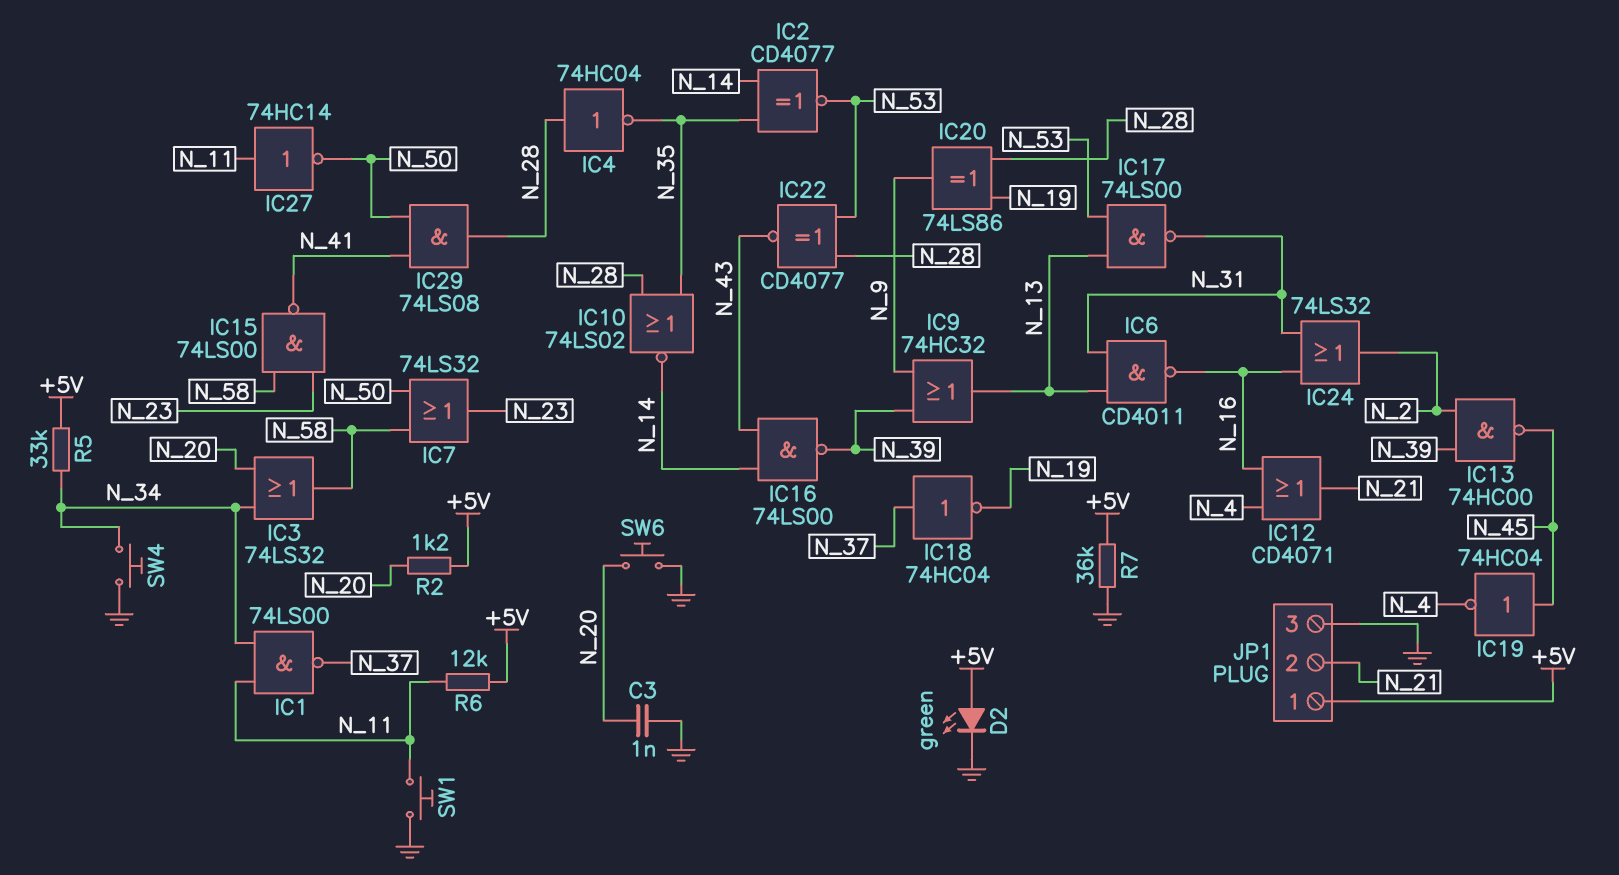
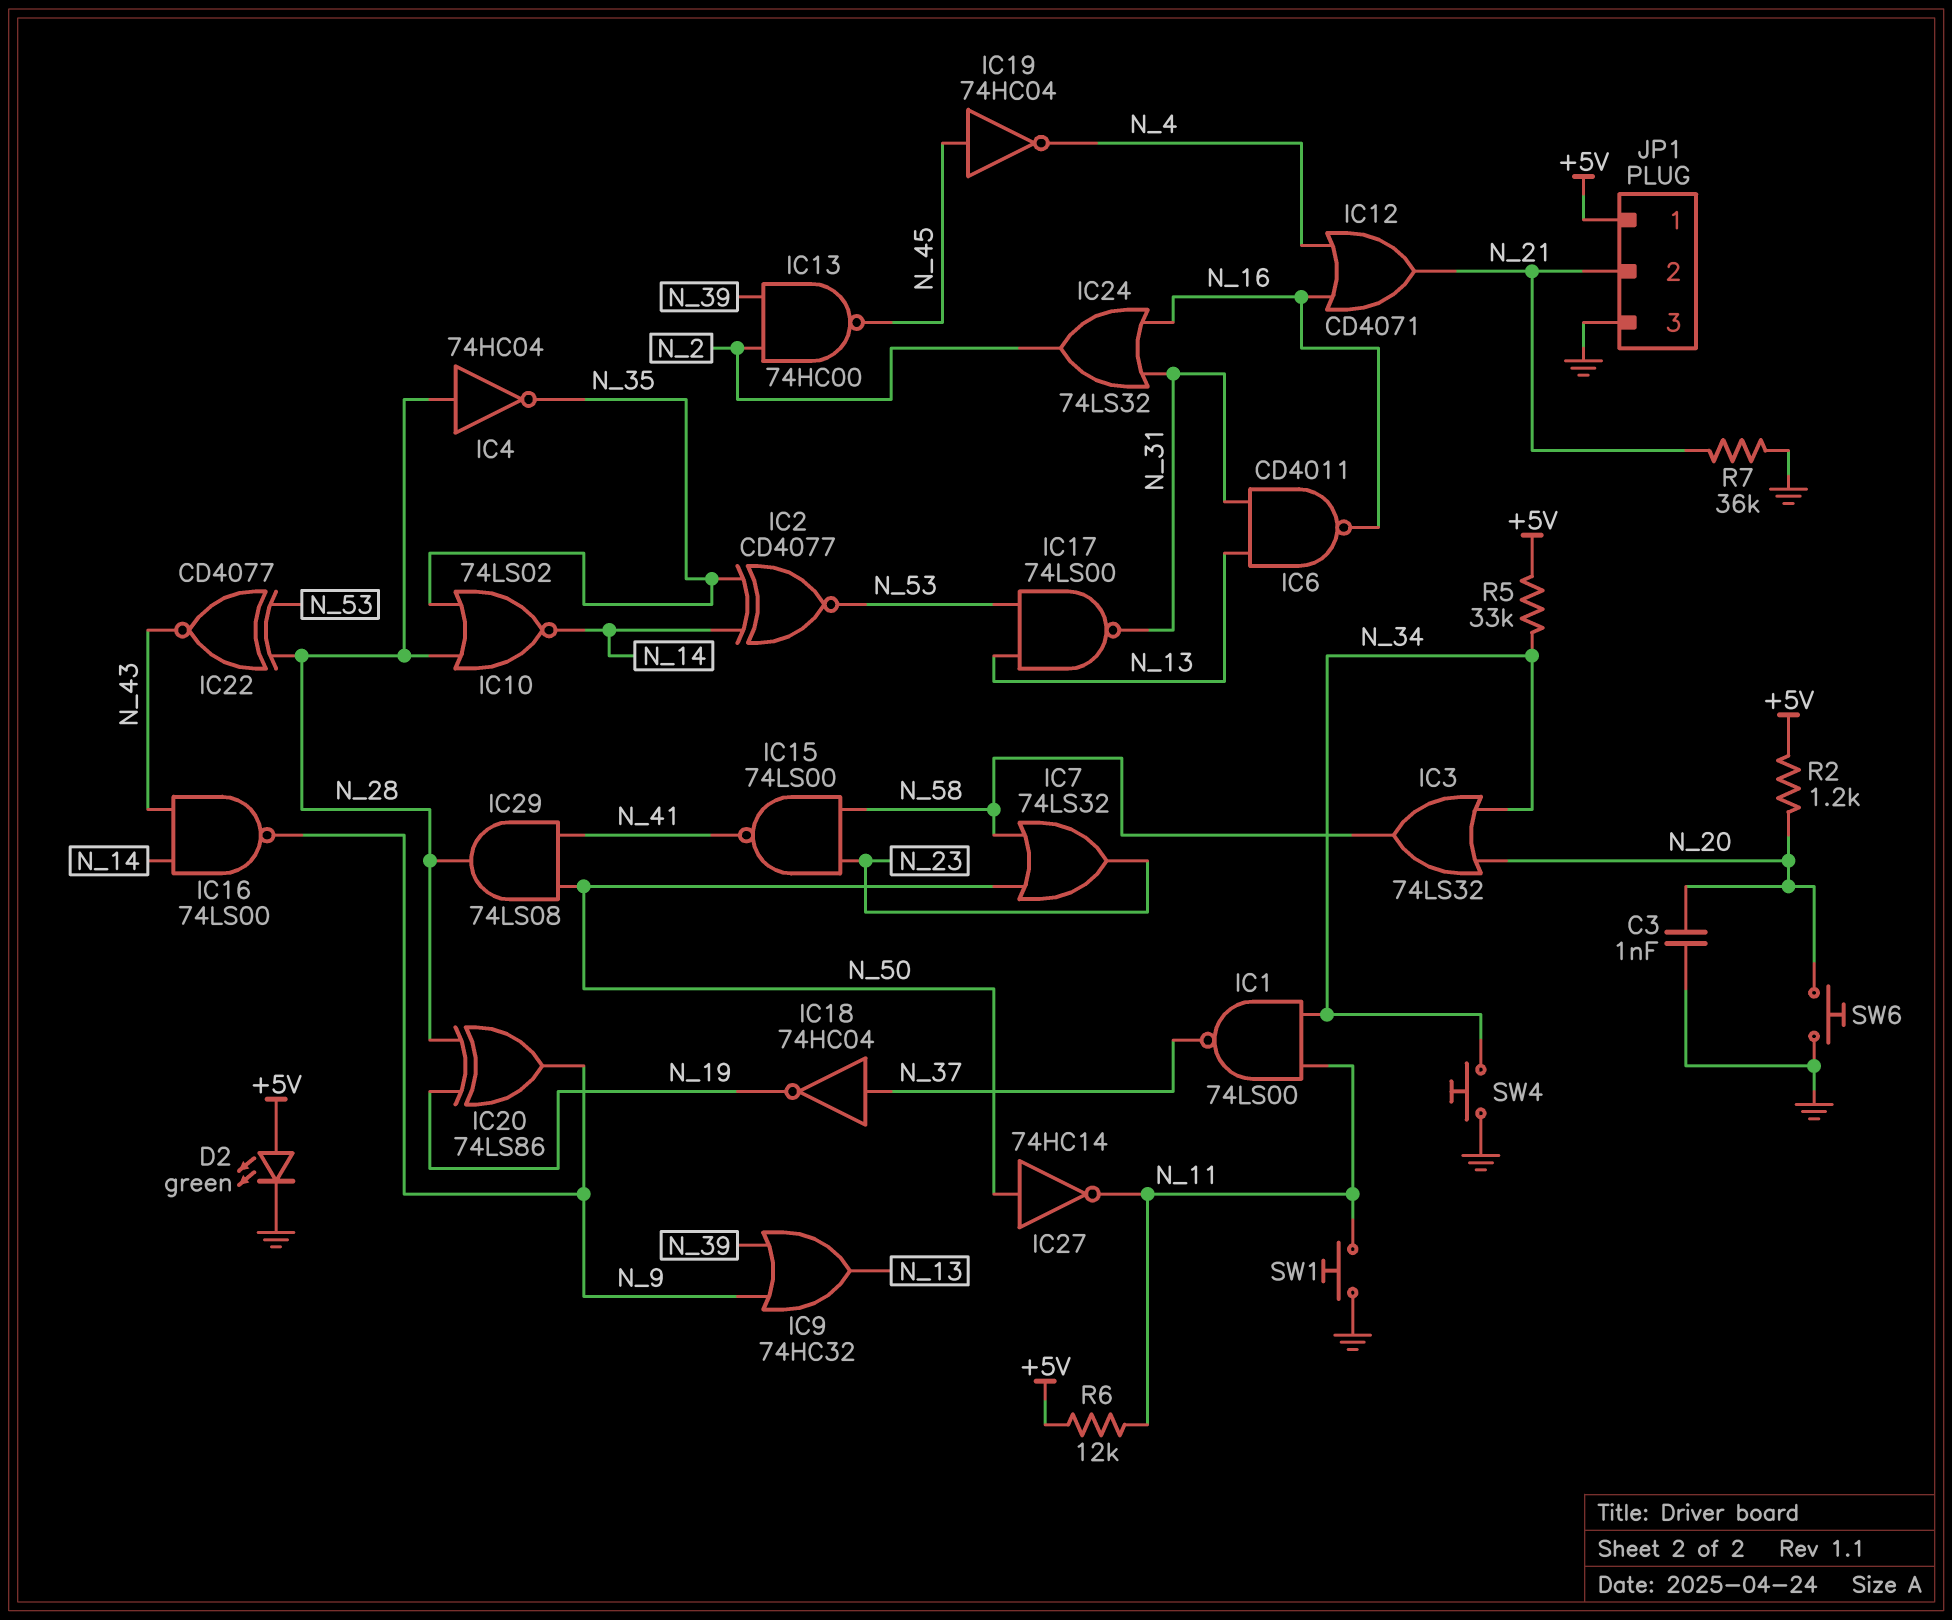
IC16: NAND 74LS00 (in N_14, in N_43, out N_39) -> NAND 74LS00 (in N_14, in N_43, out N_9)
IC27: NOT 74HC14 (in N_11, out N_50) -> NOT 74HC14 (in N_50, out N_11)
R7: 36k (+5V, GND) -> 36k (GND, N_21)

